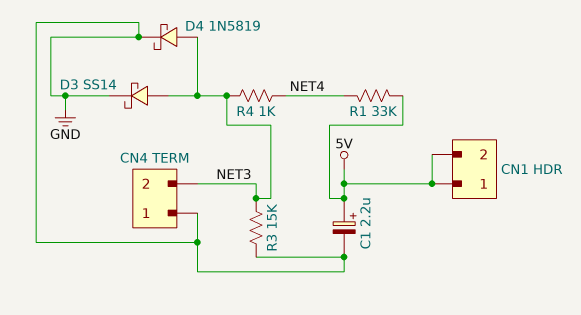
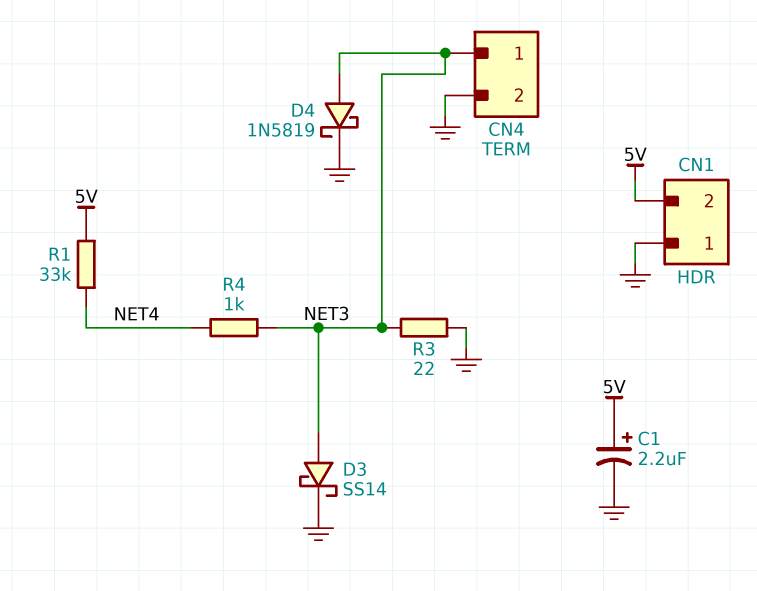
CN1 pin 1: 5V -> GND
CN4 pin 1: GND -> NET3
CN4 pin 2: NET3 -> GND
R3: 15k (GND, NET3) -> 22 (GND, NET3)

